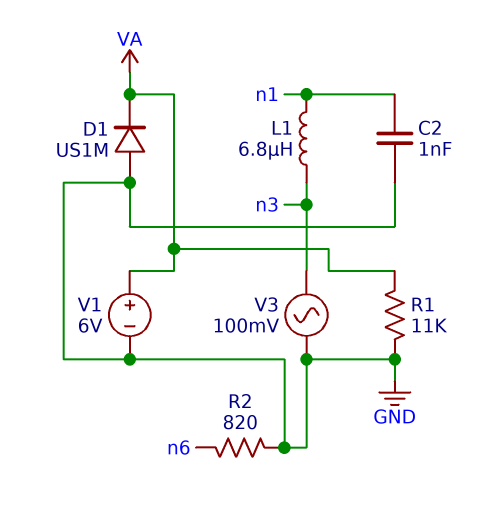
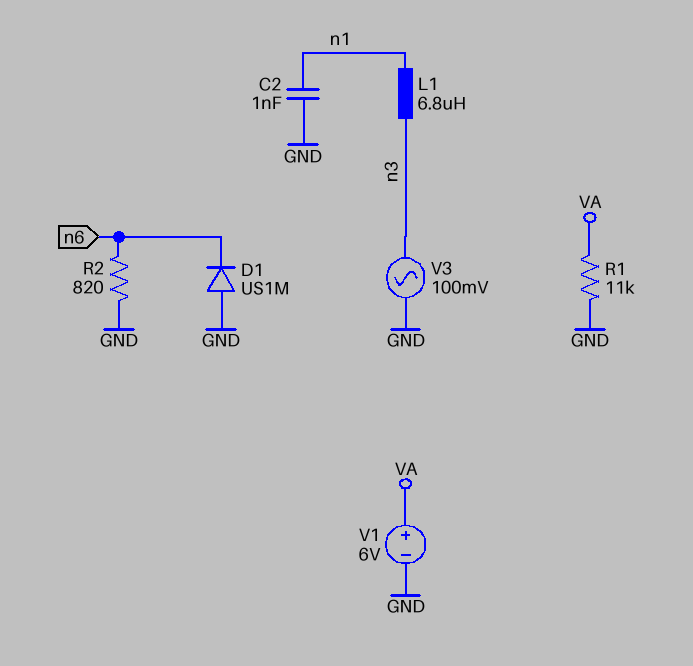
D1: diode US1M (A GND, K VA) -> diode US1M (A GND, K n6)

